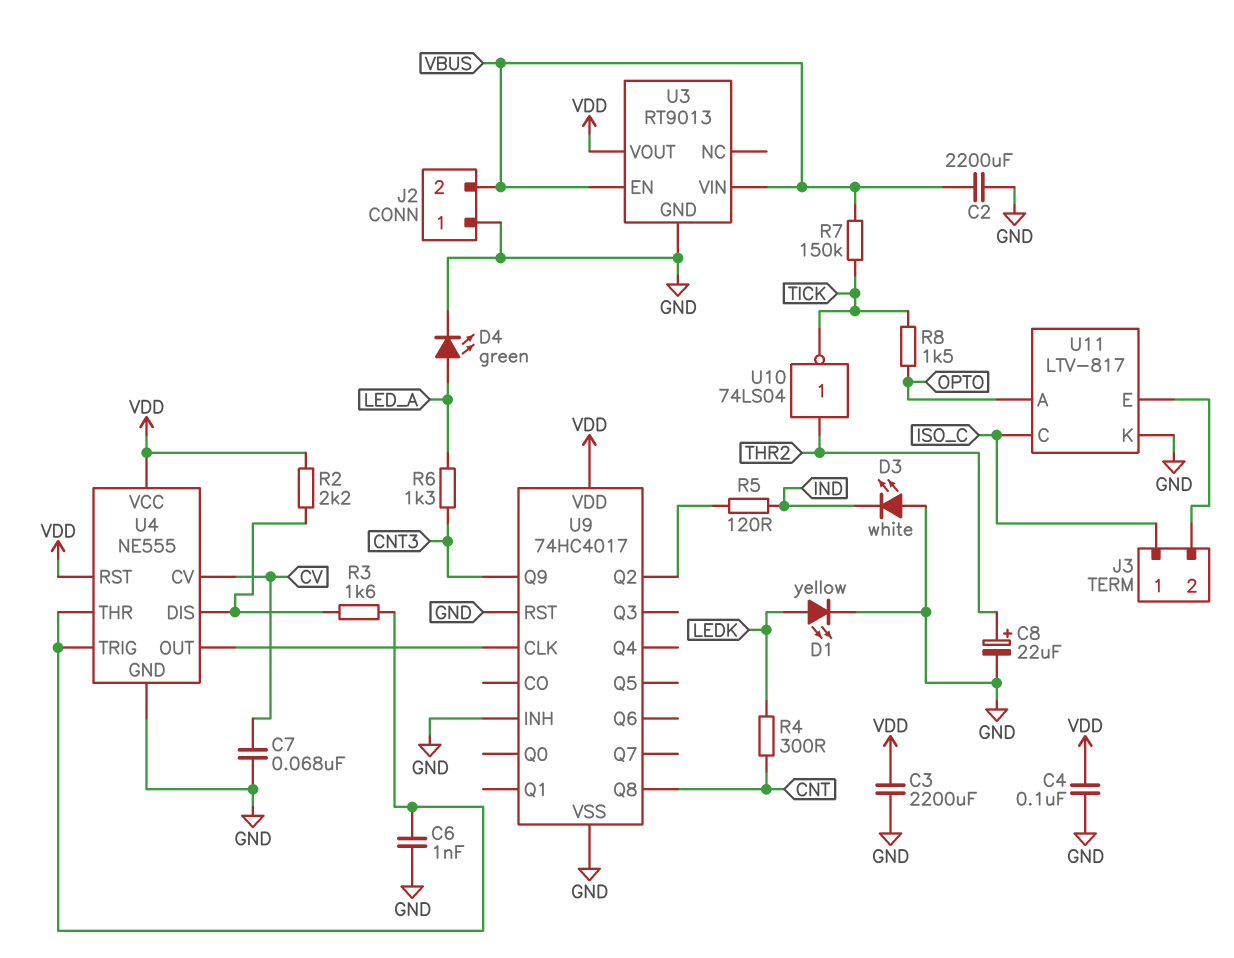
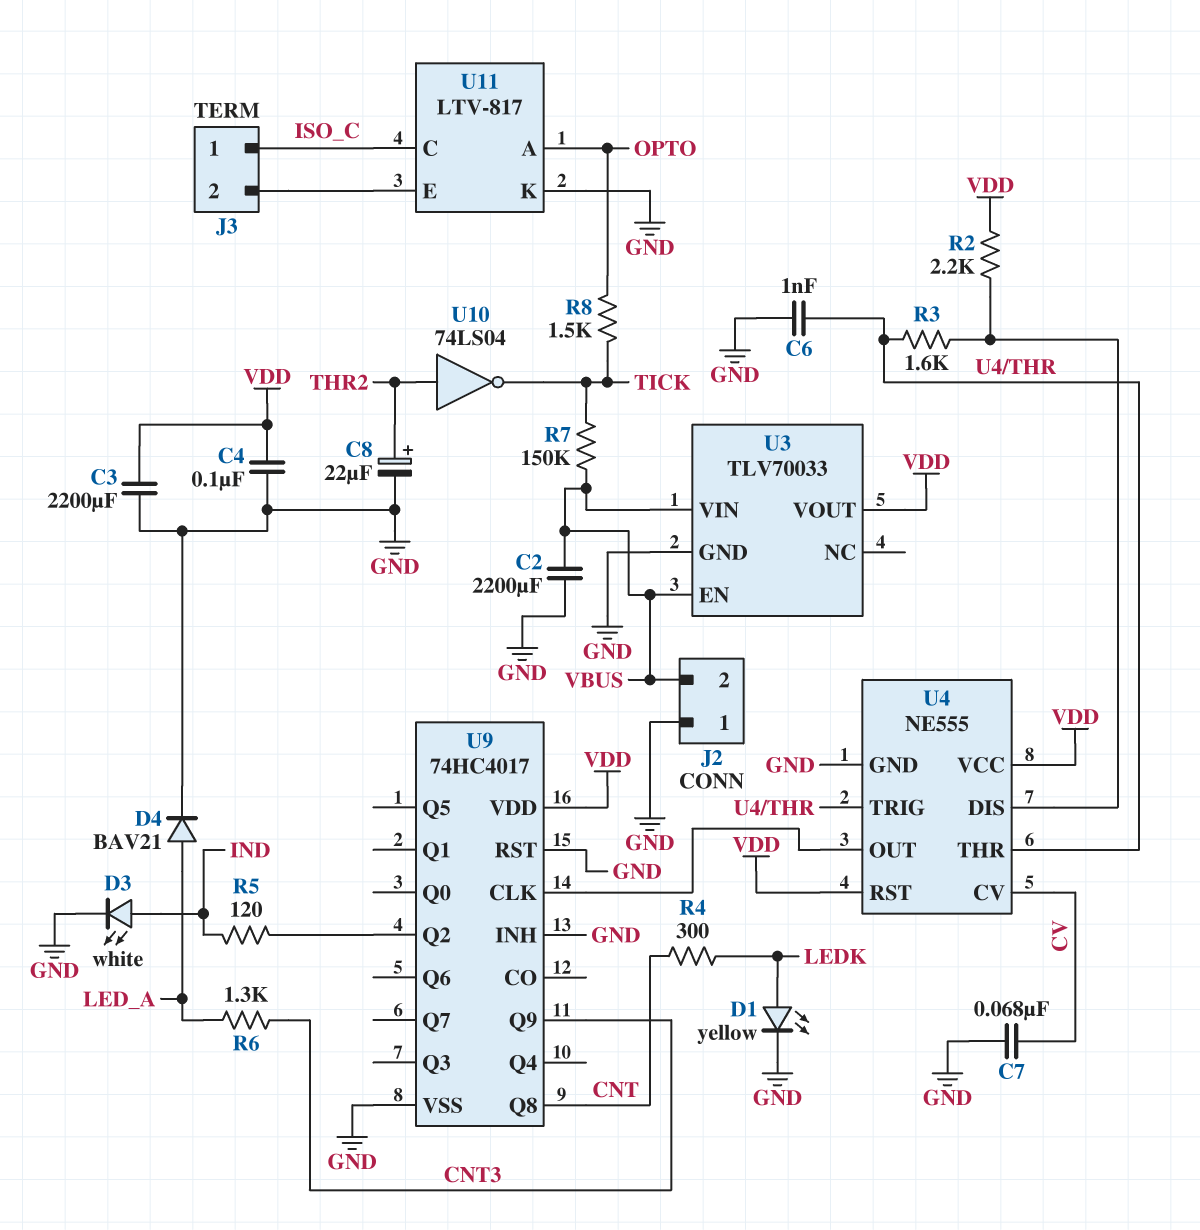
D3: LED white (A GND, K IND) -> LED white (A IND, K GND)
D4: LED green (A LED_A, K GND) -> diode BAV21 (A LED_A, K GND)
U3: RT9013 -> TLV70033

